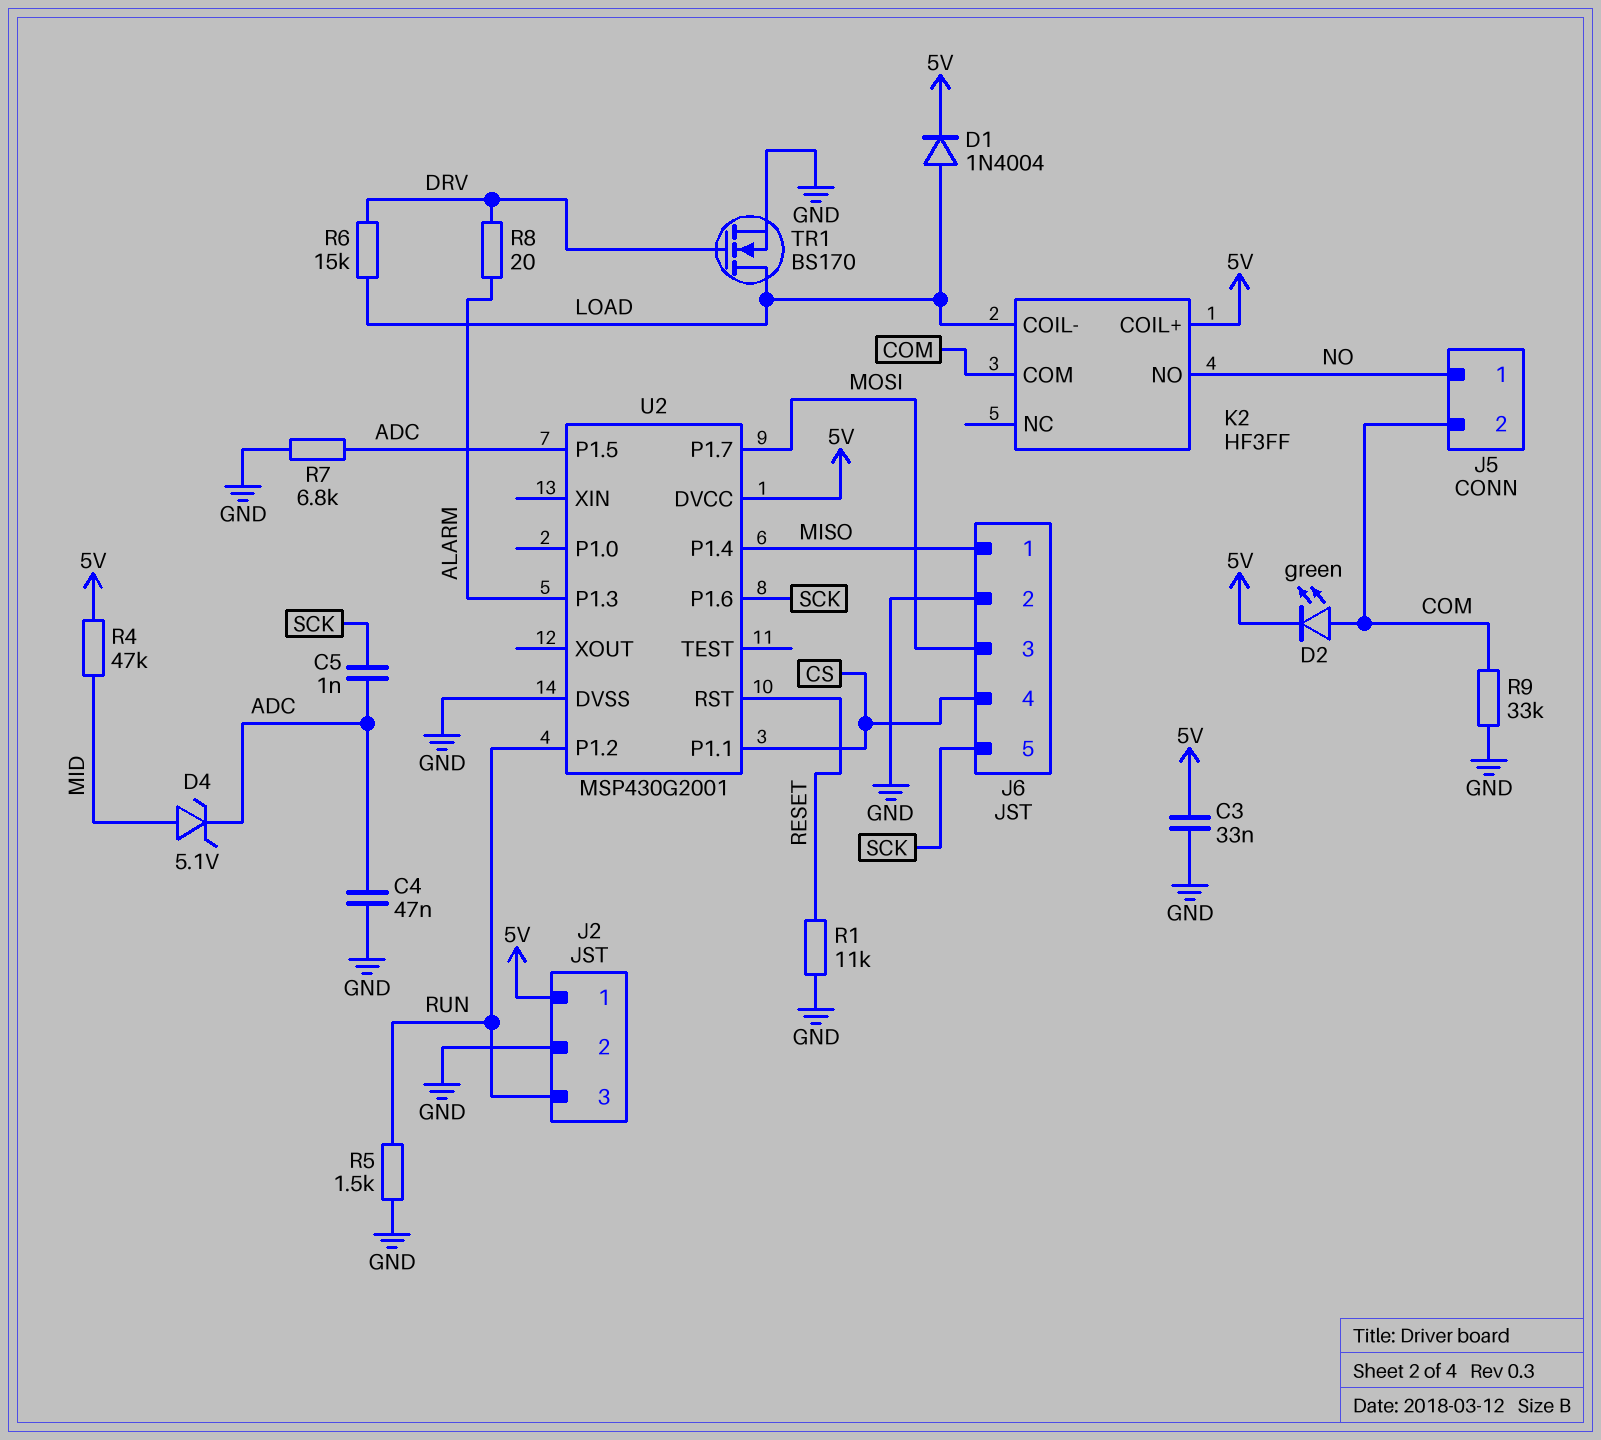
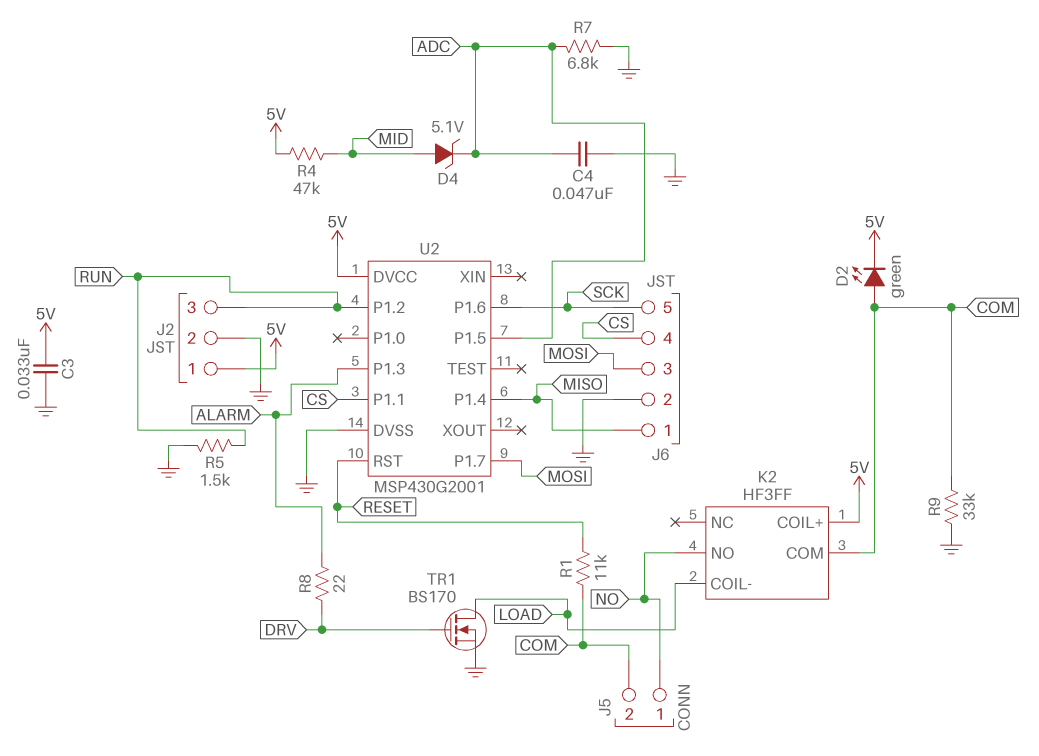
C5: 1nF (ADC, SCK) -> none
D1: diode 1N4004 (A LOAD, K 5V) -> none
R1: 11k (GND, RESET) -> 11k (COM, RESET)
R6: 15k (DRV, LOAD) -> none
R8: 20 (ALARM, DRV) -> 22 (ALARM, DRV)

